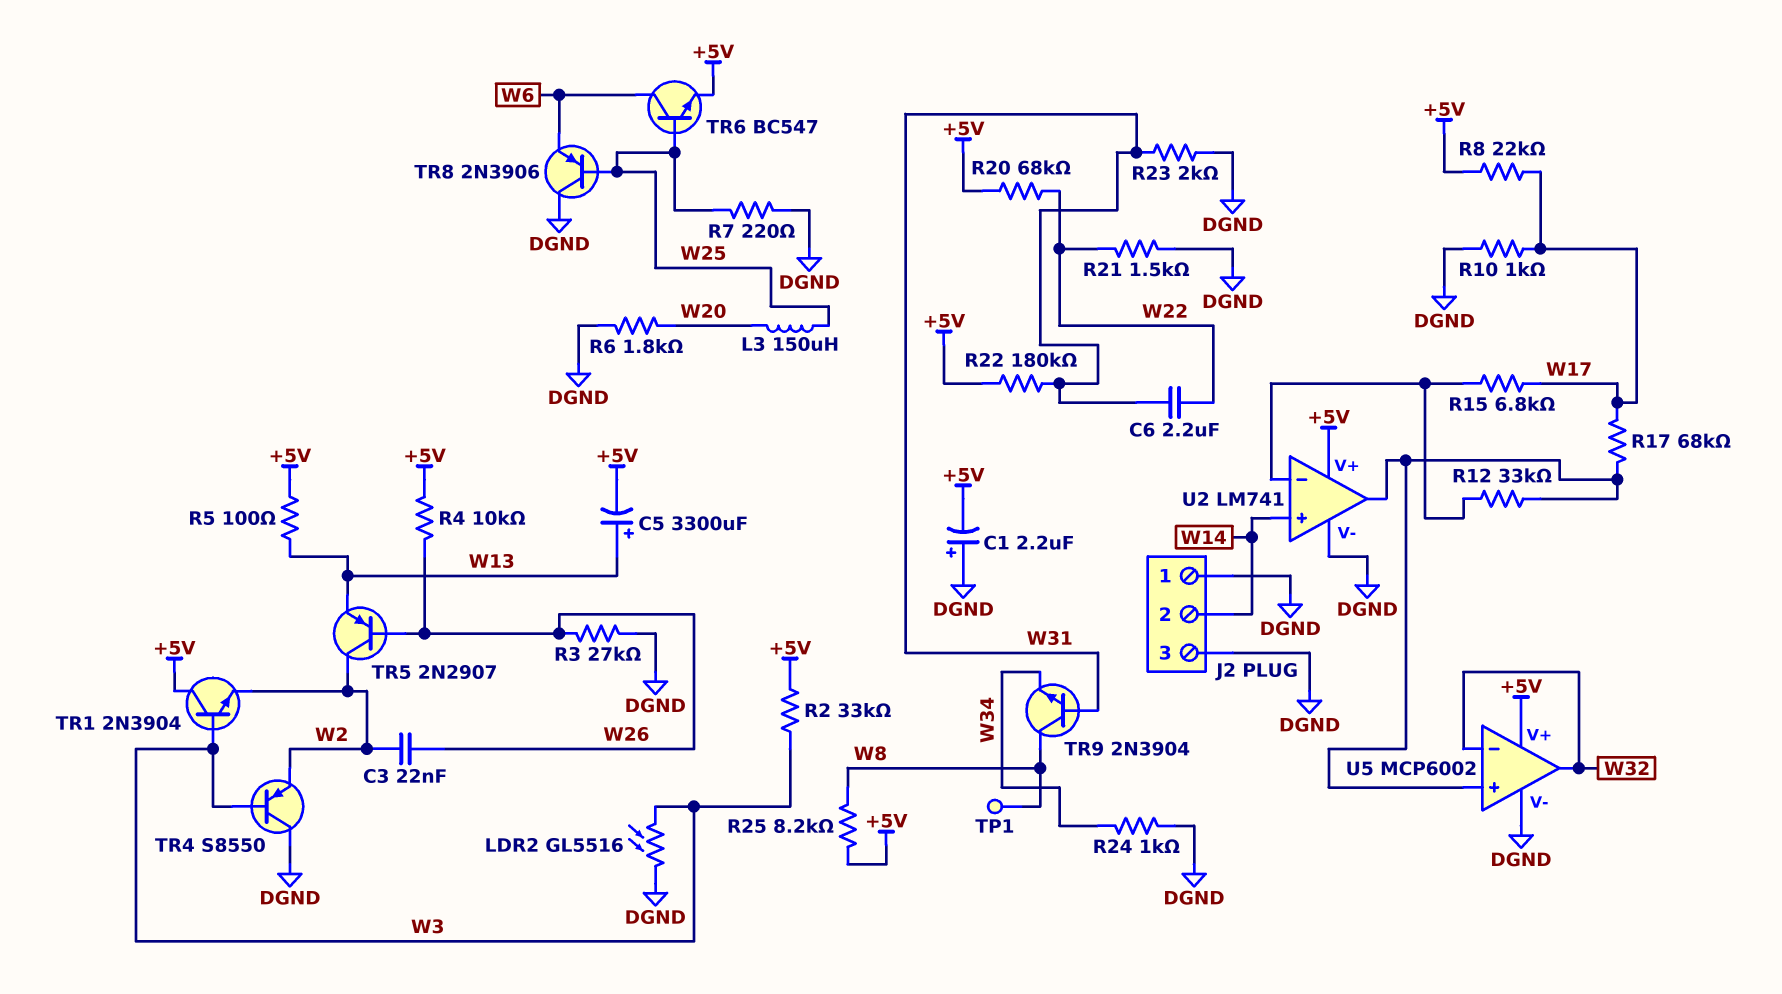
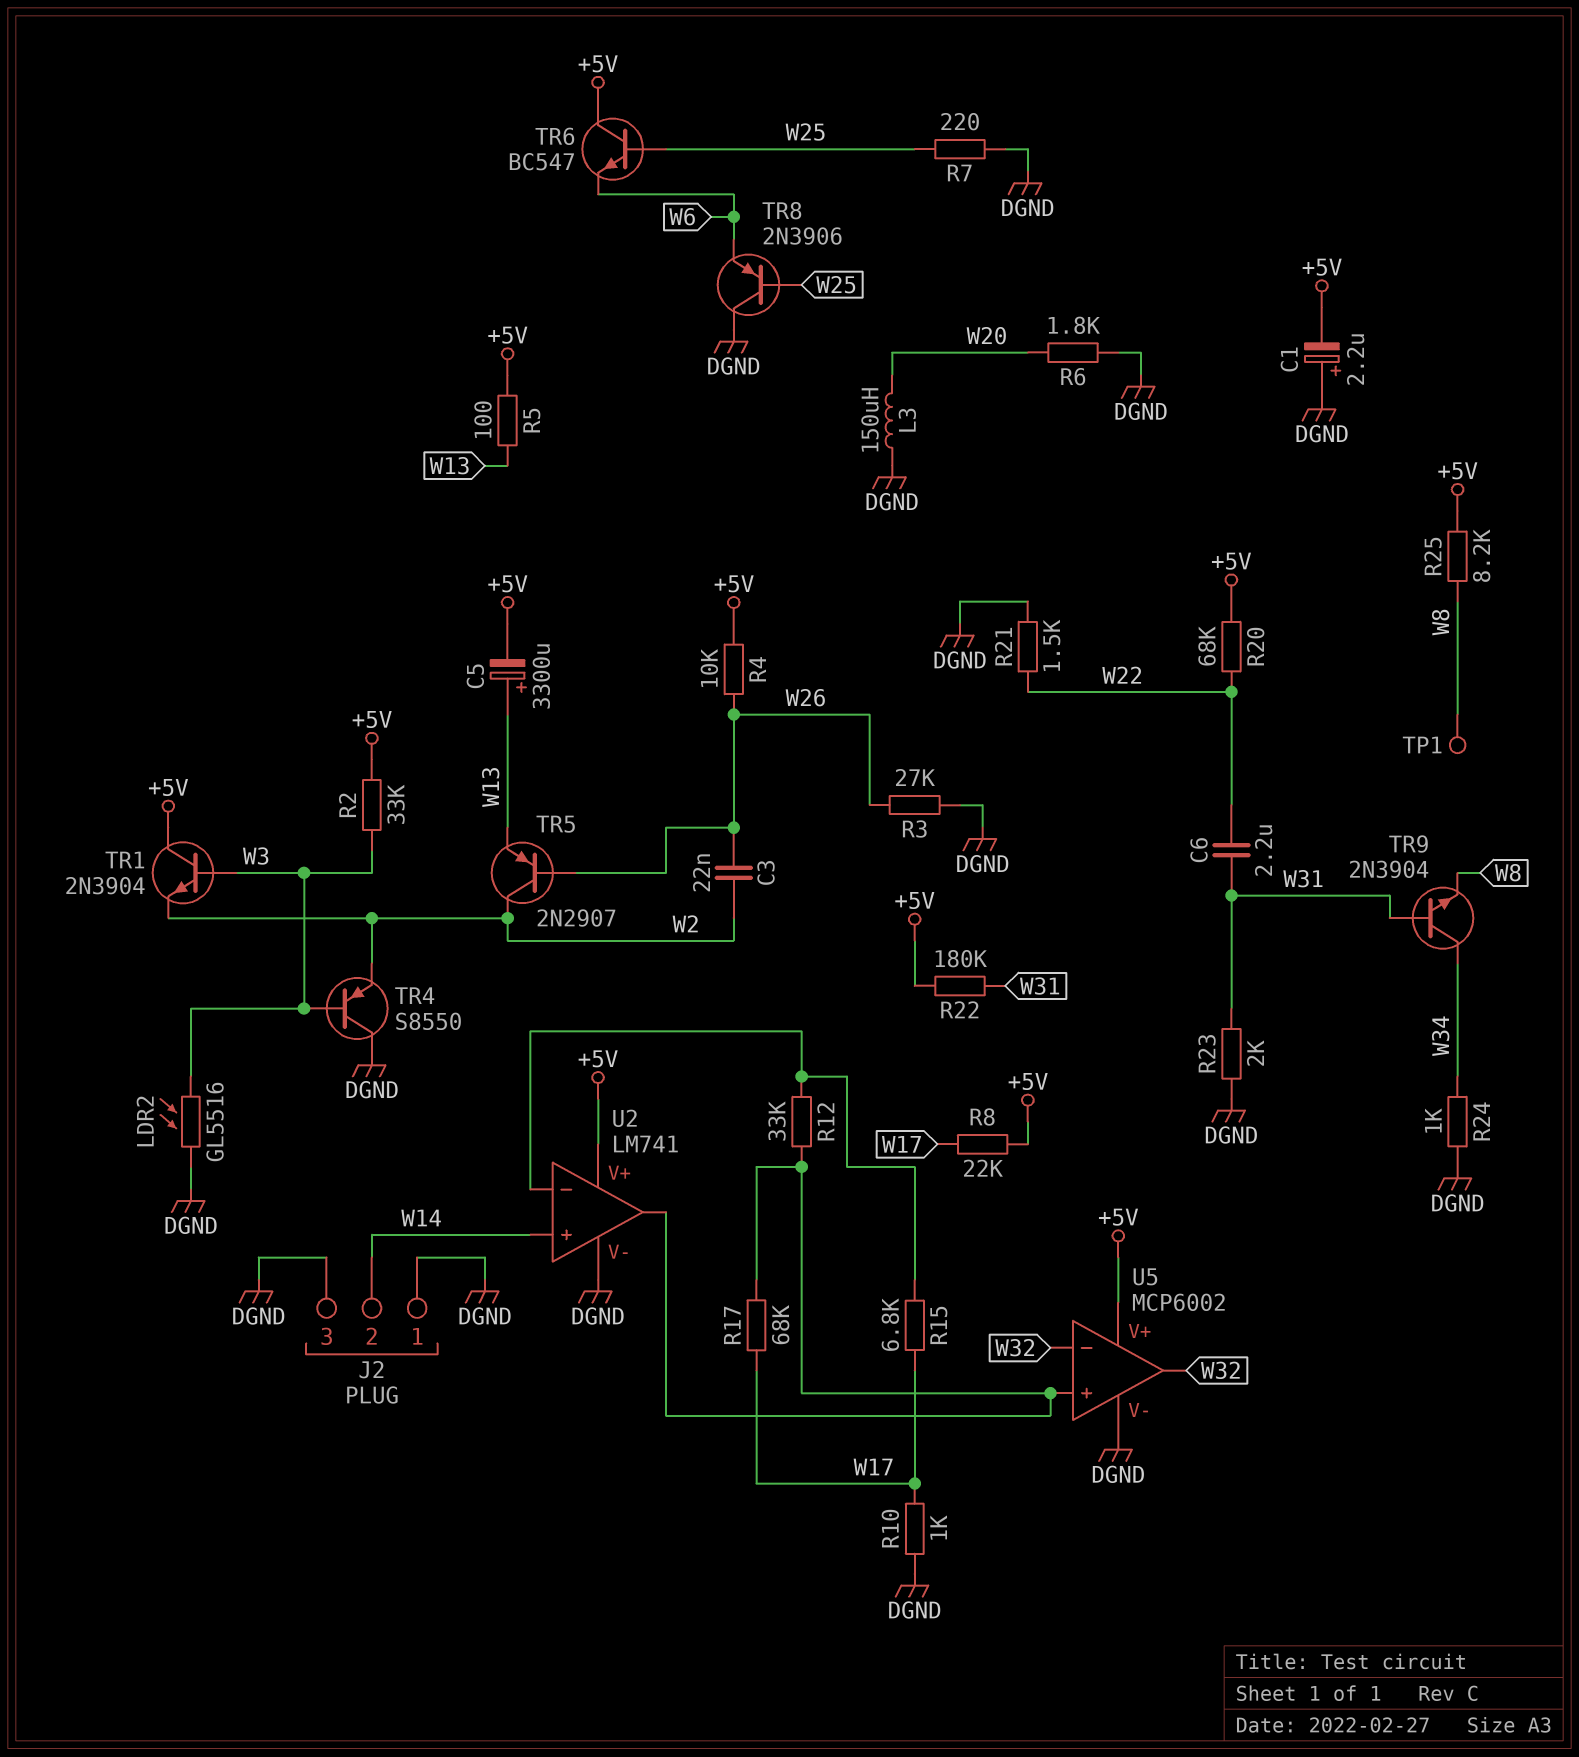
L3: 150uH (W20, W25) -> 150uH (DGND, W20)
TR6: NPN BC547 (B W25, C W6, E +5V) -> NPN BC547 (B W25, C +5V, E W6)
TR9: NPN 2N3904 (B W31, C W8, E W34) -> NPN 2N3904 (B W31, C W34, E W8)

